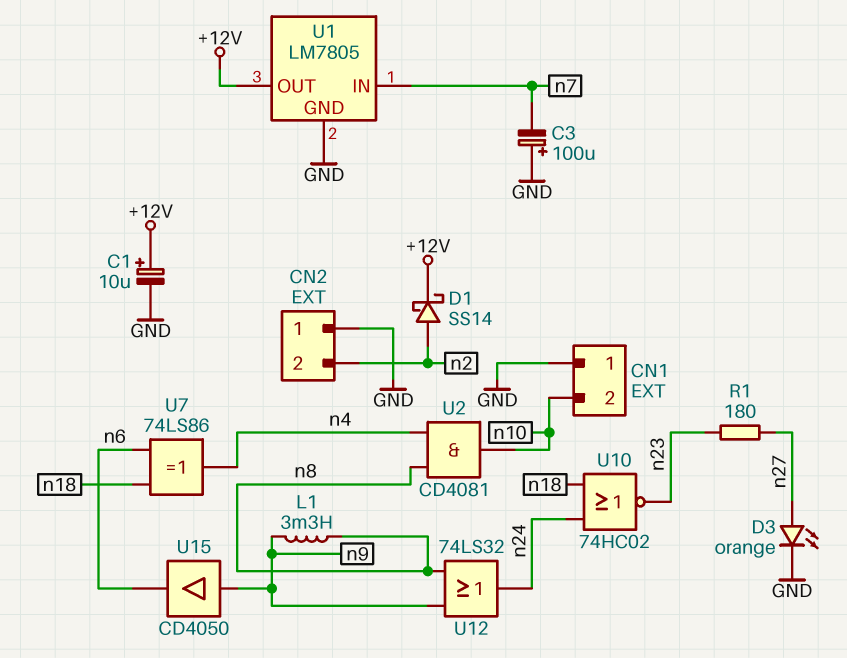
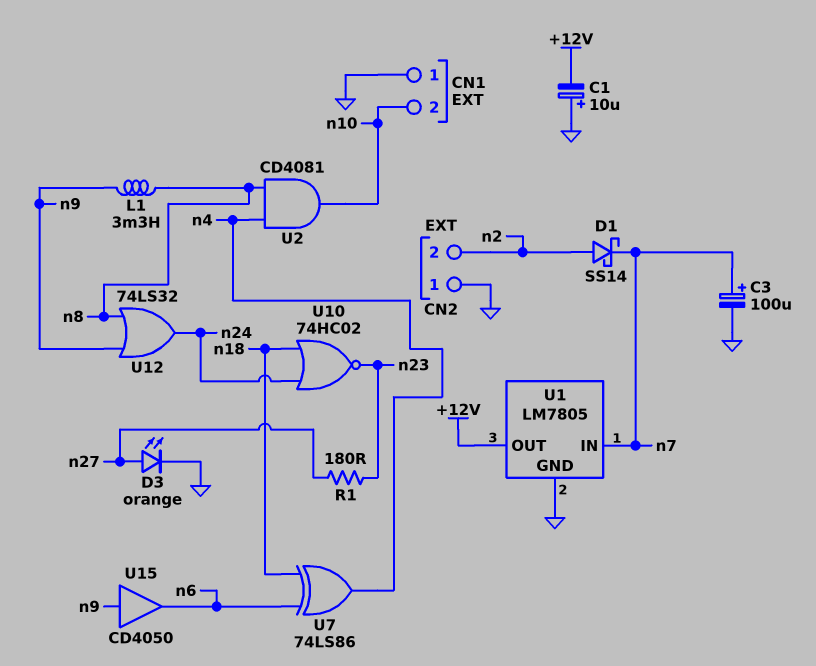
C1: 10uF (plus +12V, minus GND) -> 10uF (plus GND, minus +12V)
C3: 100uF (plus GND, minus n7) -> 100uF (plus n7, minus GND)
D1: schottky SS14 (A n2, K +12V) -> schottky SS14 (A n2, K n7)

